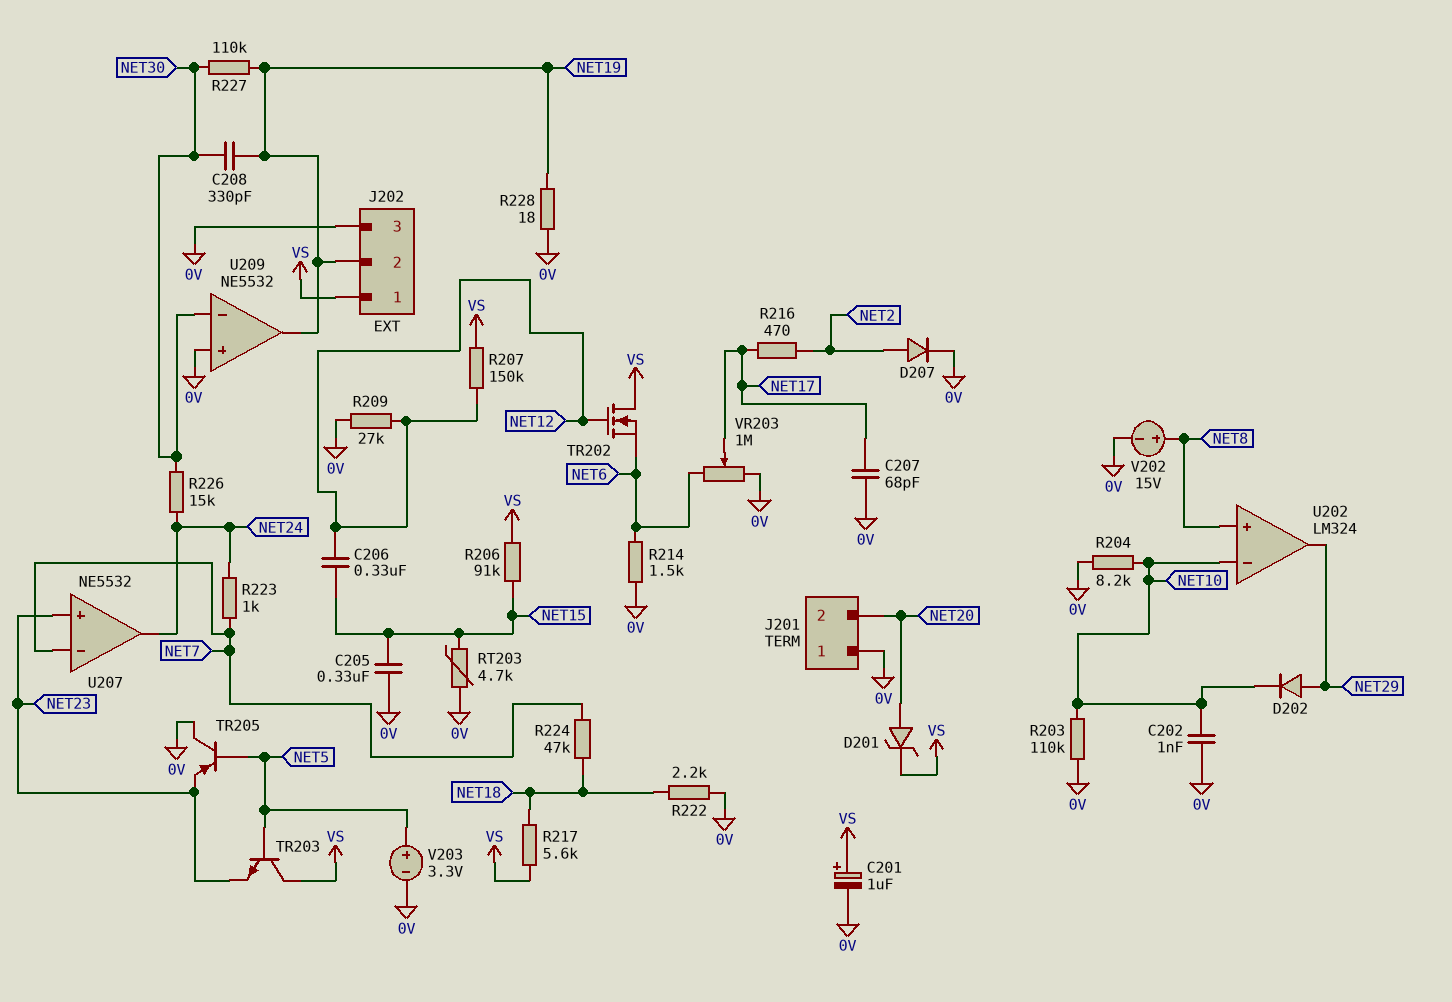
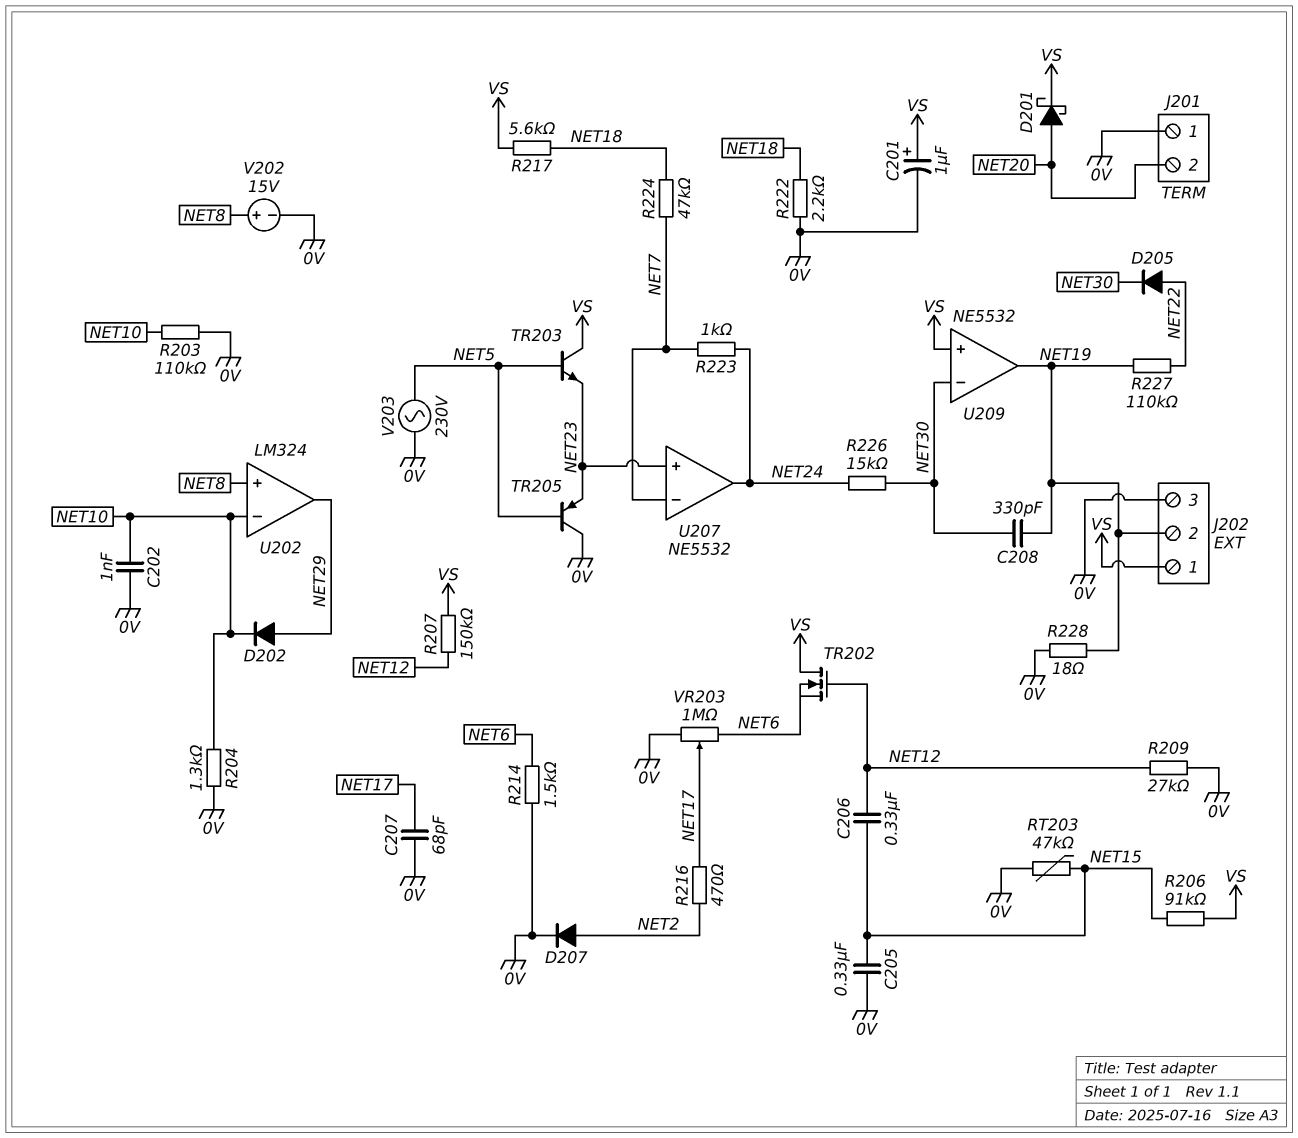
D201: zener (A NET20, K VS) -> schottky (A NET20, K VS)
D205: none -> diode (A NET22, K NET30)
R204: 8.2k (0V, NET10) -> 1.3k (0V, NET10)
R227: 110k (NET19, NET30) -> 110k (NET19, NET22)
RT203: 4.7k (0V, NET15) -> 47k (0V, NET15)
U209 pin in+: 0V -> VS
V203: 3.3V (plus NET5, minus 0V) -> AC 230V (0V, NET5)

